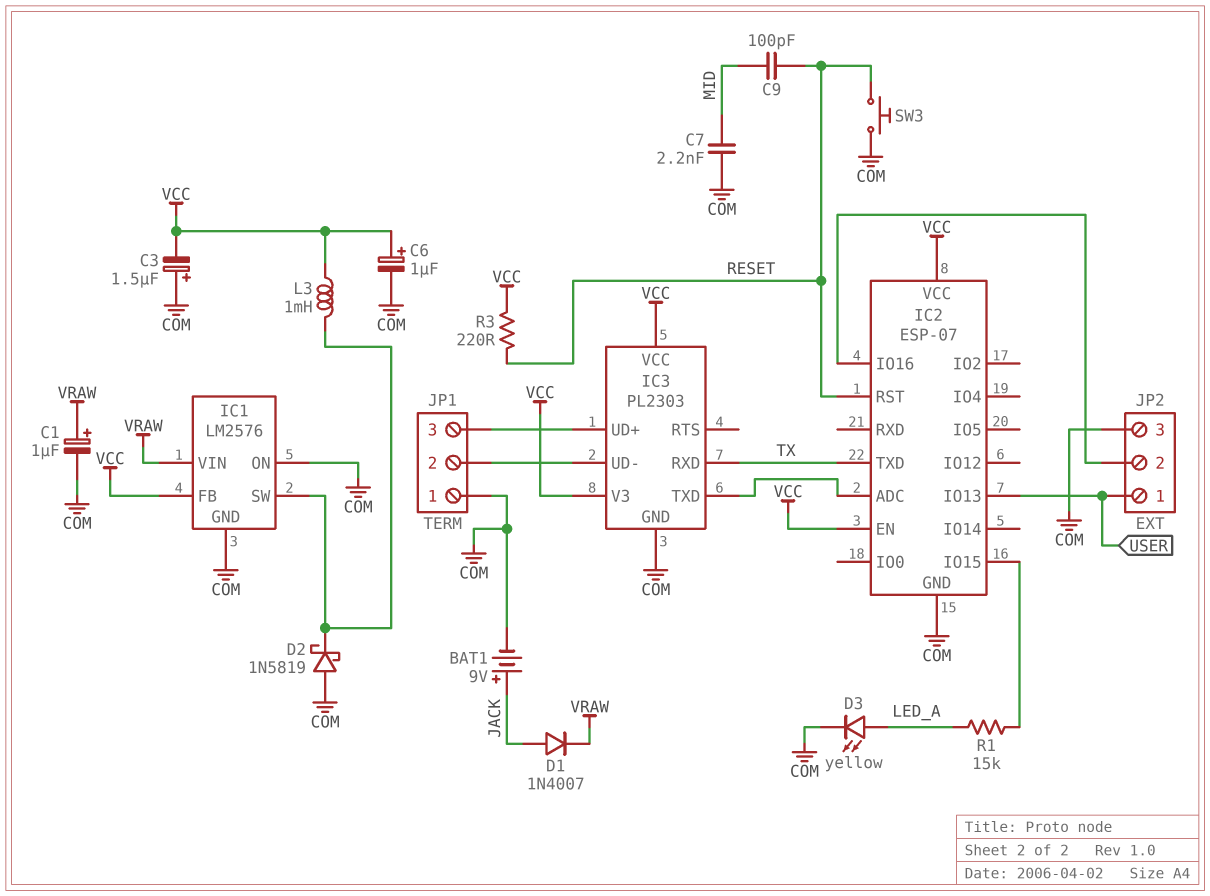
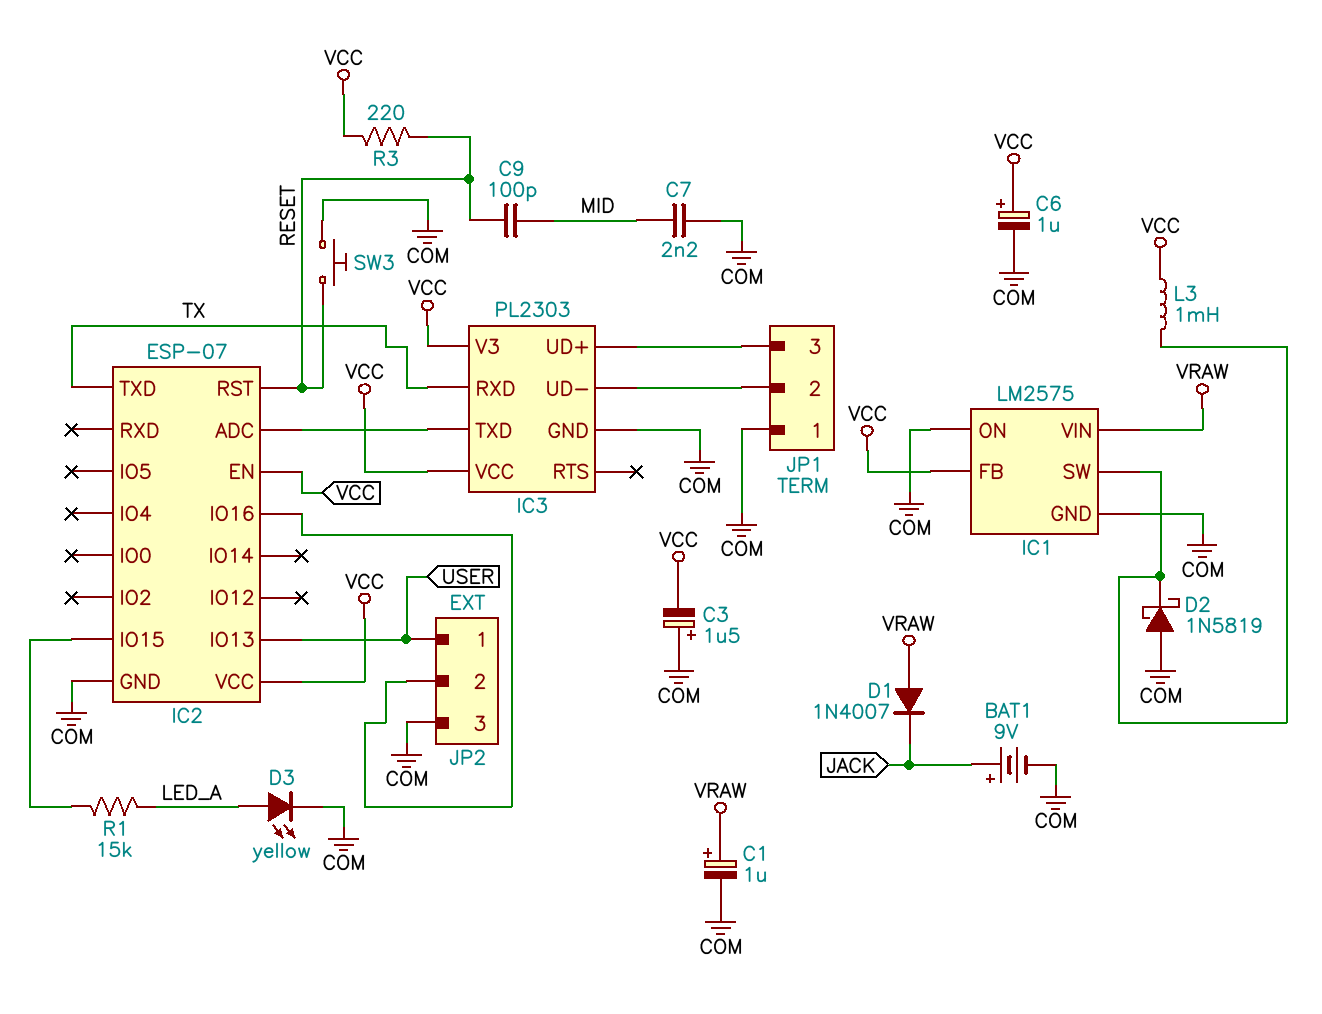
D1: diode 1N4007 (A JACK, K VRAW) -> diode 1N4007 (A VRAW, K JACK)
IC1: LM2576 -> LM2575

